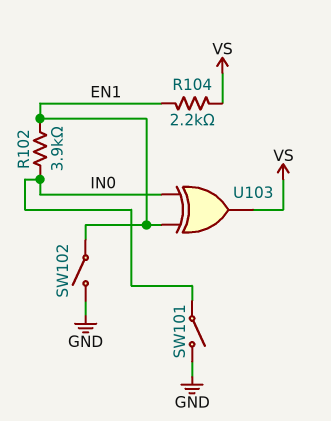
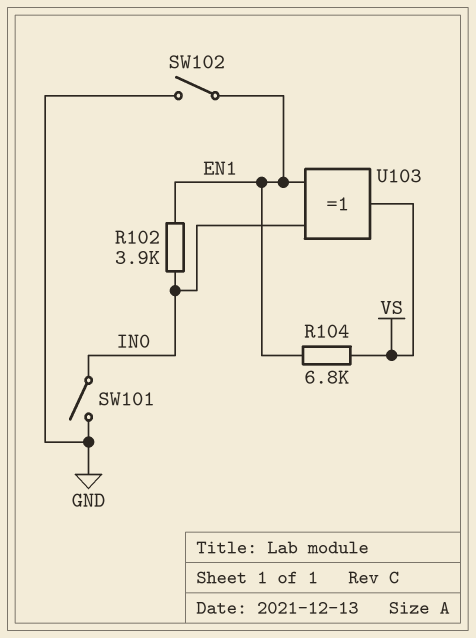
R104: 2.2k (EN1, VS) -> 6.8k (EN1, VS)

